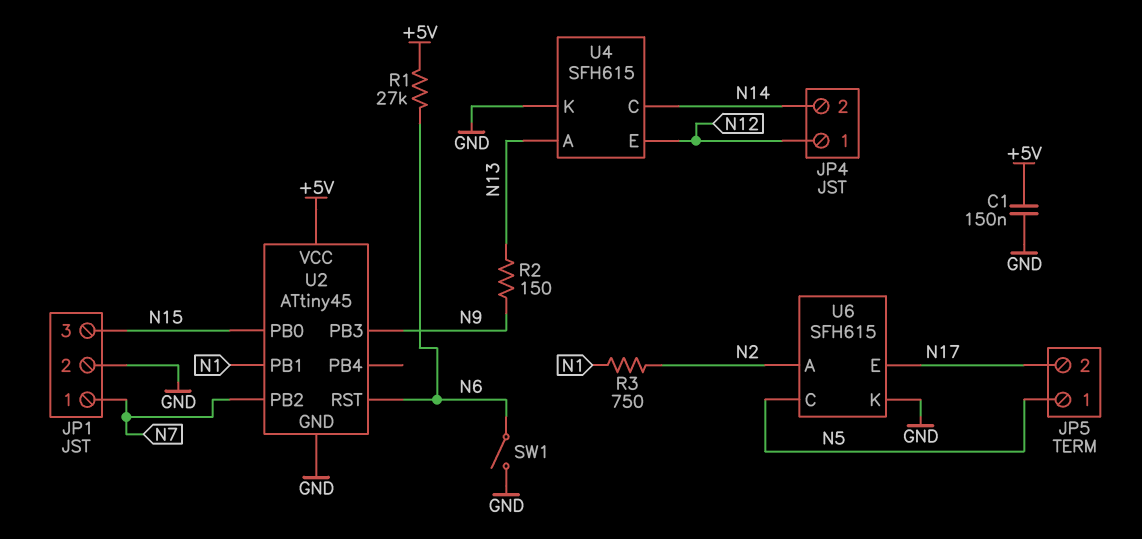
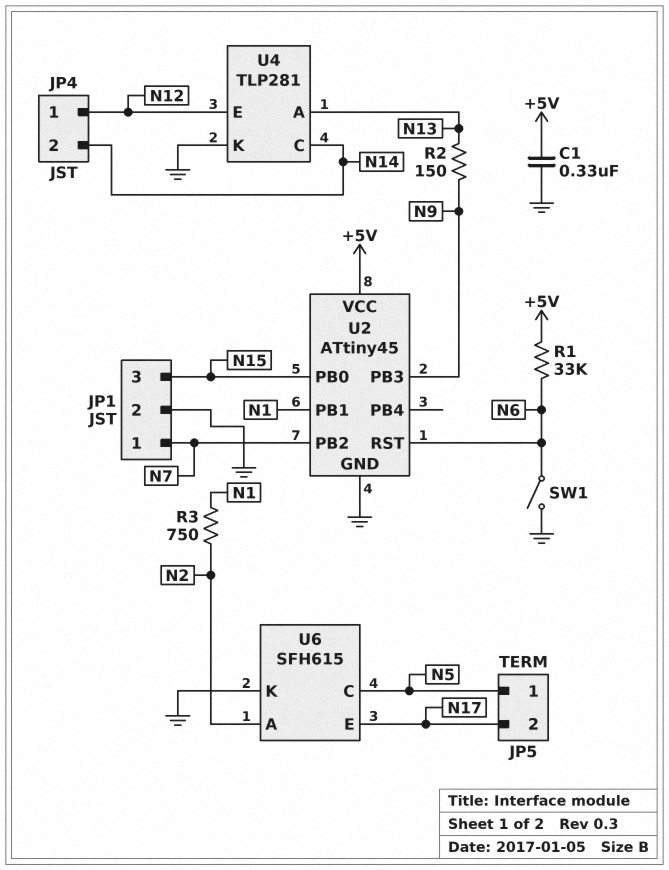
C1: 150nF (+5V, GND) -> 330nF (+5V, GND)
R1: 27k (+5V, N6) -> 33k (+5V, N6)
U4: SFH615 -> TLP281

